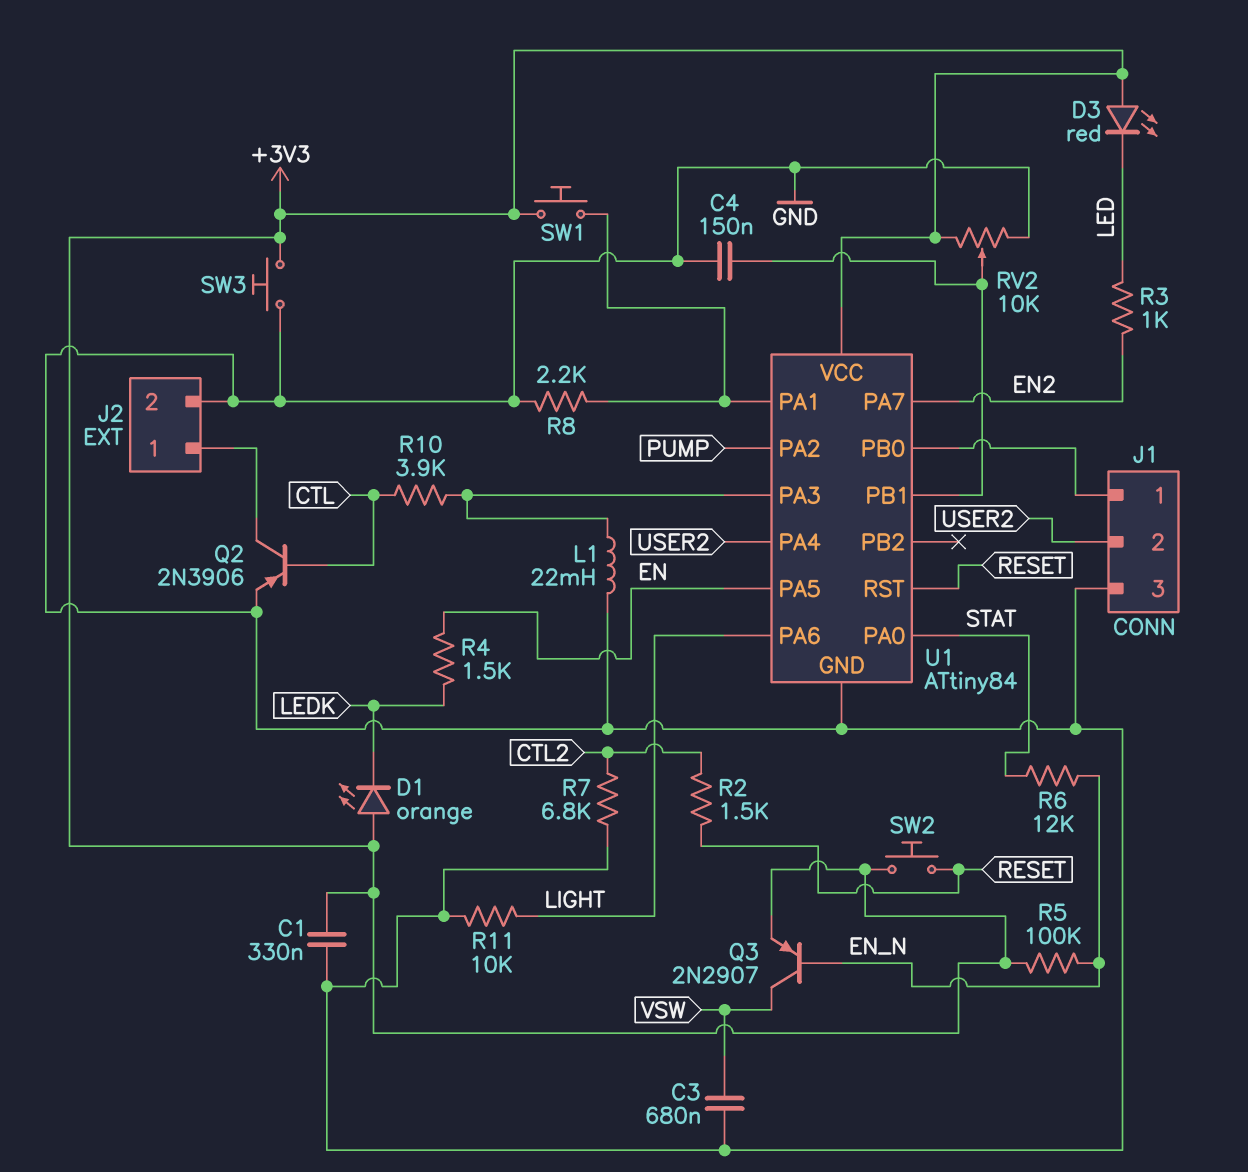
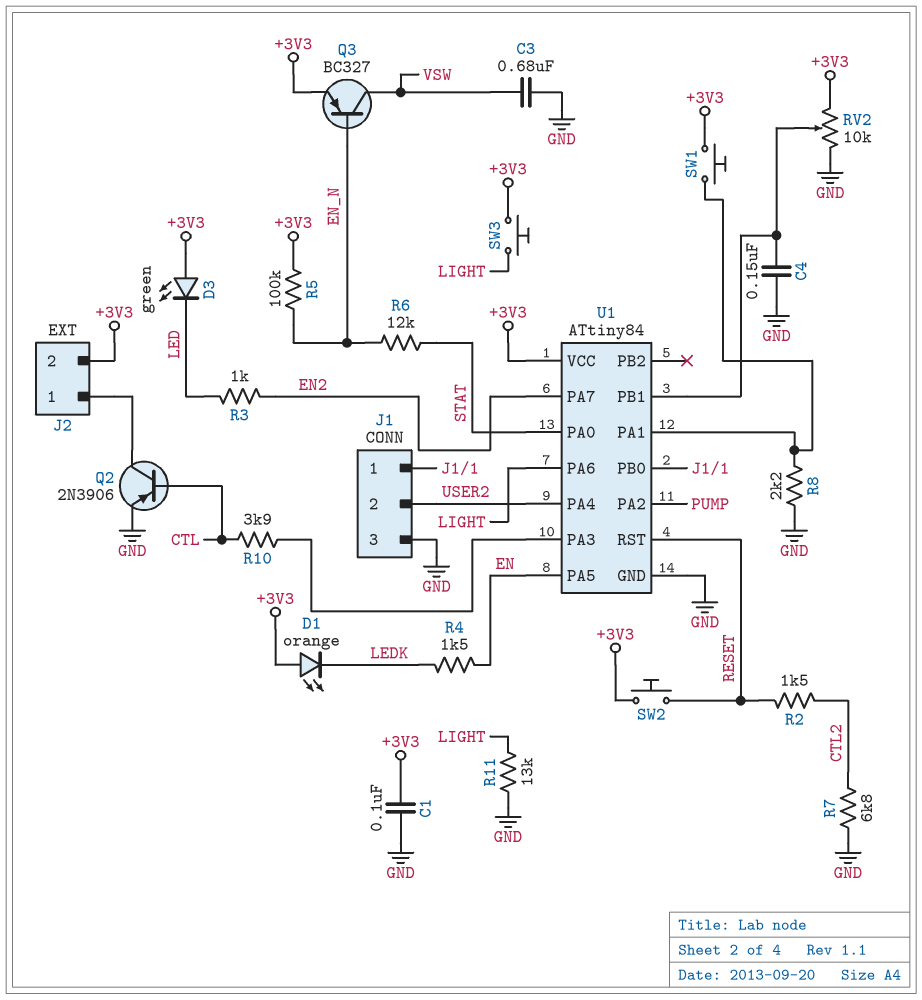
C1: 330nF (+3V3, GND) -> 100nF (+3V3, GND)
D3: LED red (A +3V3, K LED) -> LED green (A +3V3, K LED)
J2 pin 2: GND -> +3V3
L1: 22mH (GND, U1/PA3) -> none
Q3: PNP 2N2907 (B EN_N, C VSW, E +3V3) -> PNP BC327 (B EN_N, C VSW, E +3V3)
R11: 10k (GND, LIGHT) -> 13k (GND, LIGHT)
SW3: button (+3V3, GND) -> button (+3V3, LIGHT)

